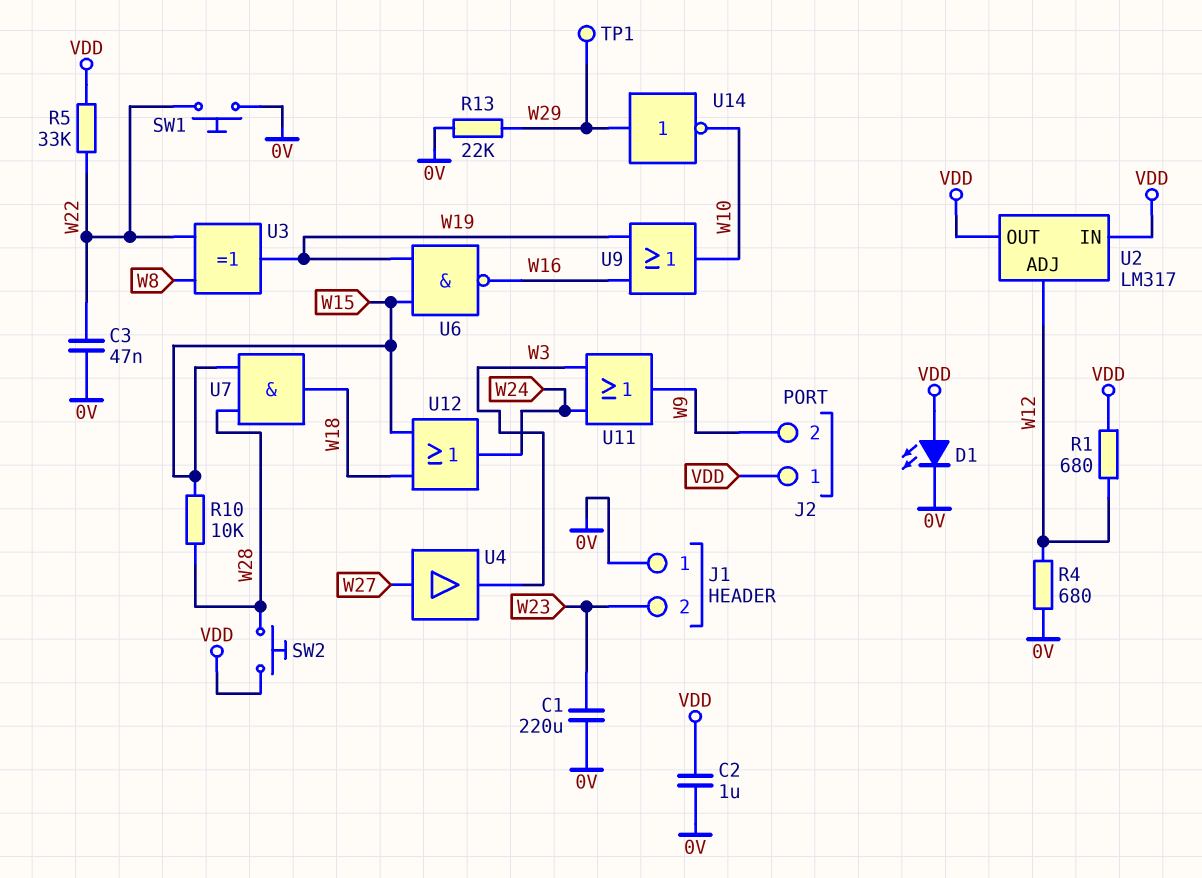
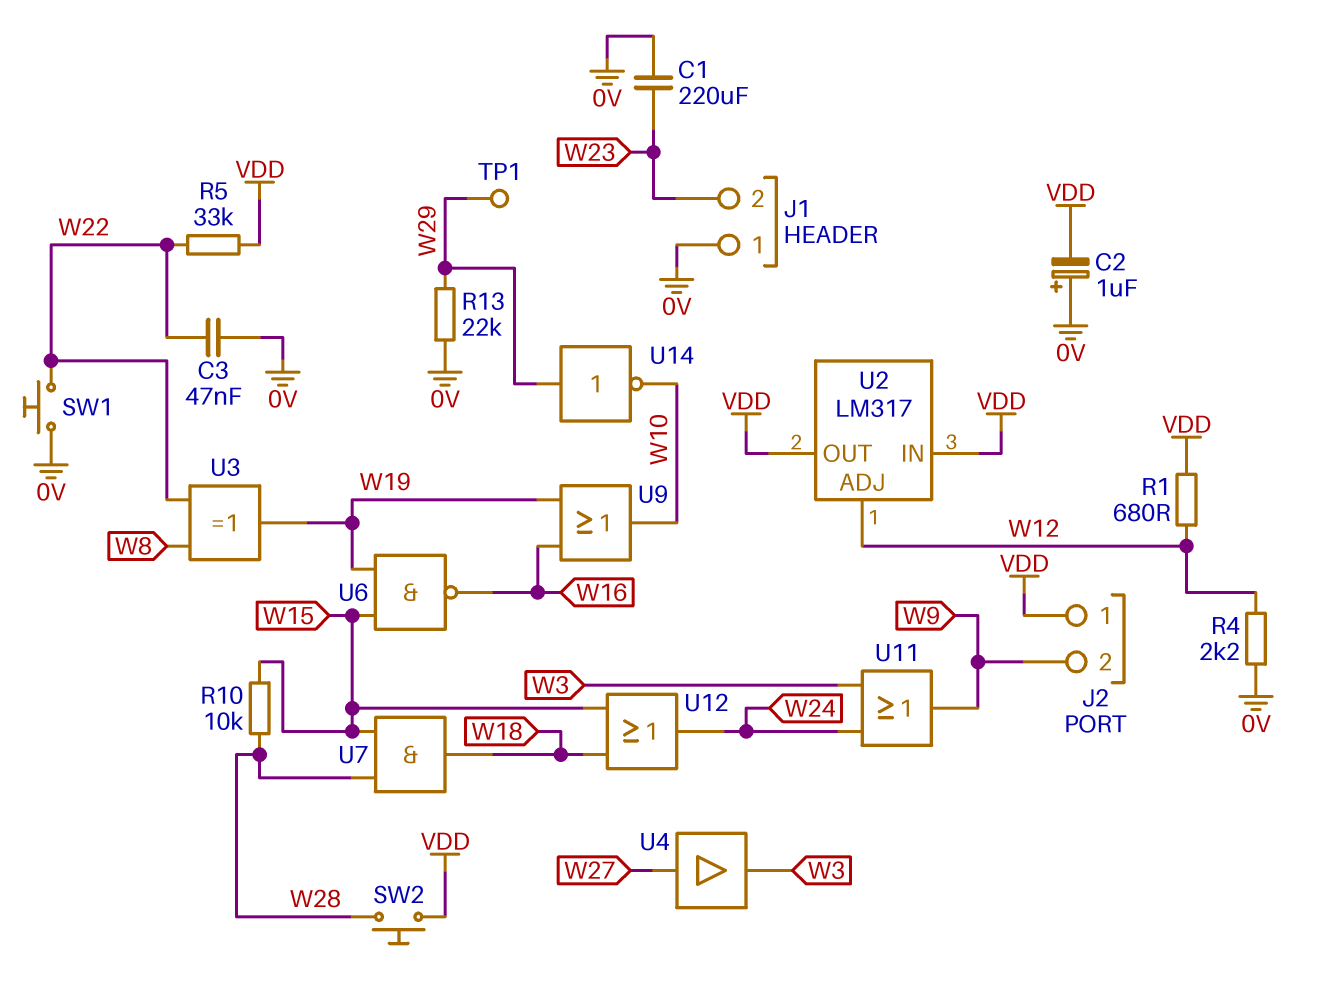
C2: 1uF (0V, VDD) -> 1uF (plus 0V, minus VDD)
D1: LED (A VDD, K 0V) -> none
R4: 680 (0V, W12) -> 2.2k (0V, W12)

